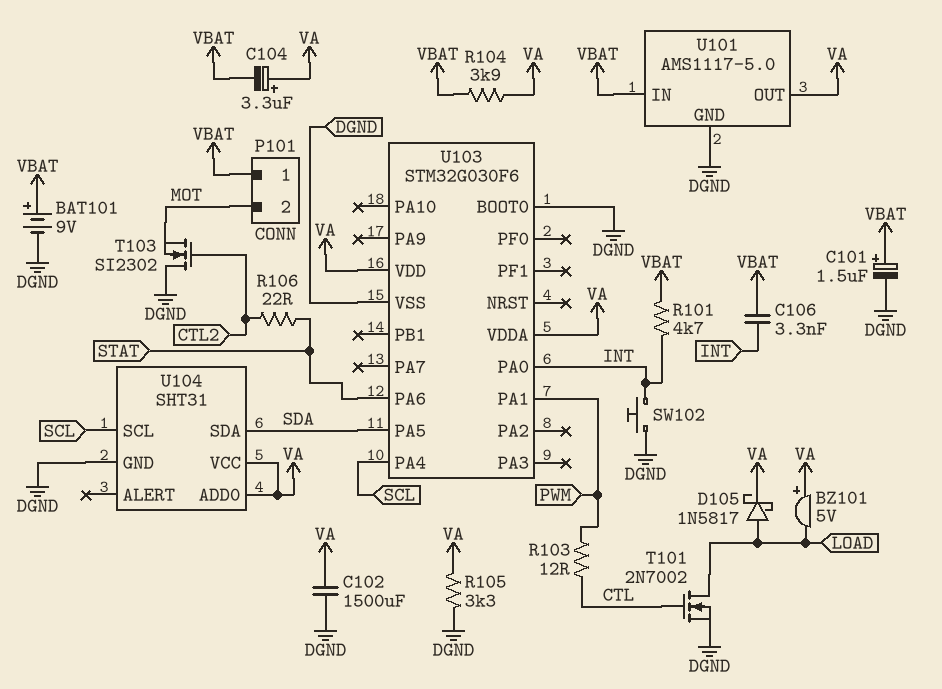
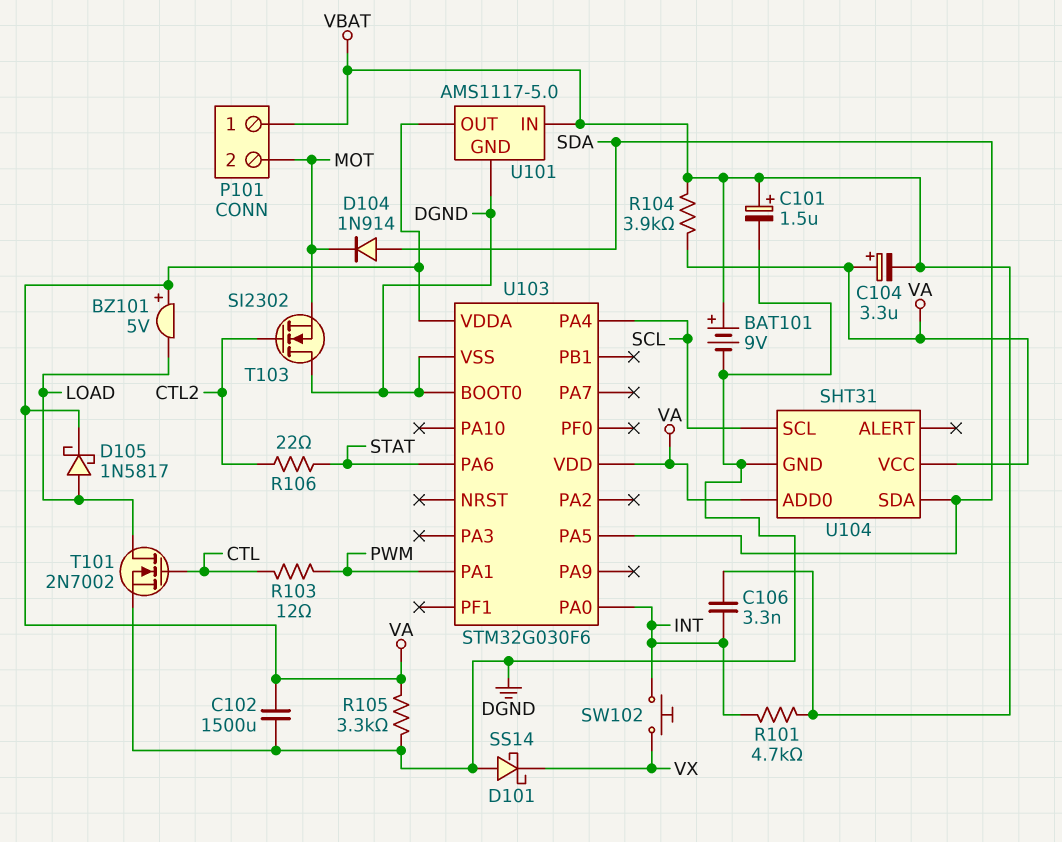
D101: none -> schottky SS14 (A DGND, K VX)
D104: none -> diode 1N914 (A SDA, K MOT)
SW102: button (DGND, INT) -> button (INT, VX)

